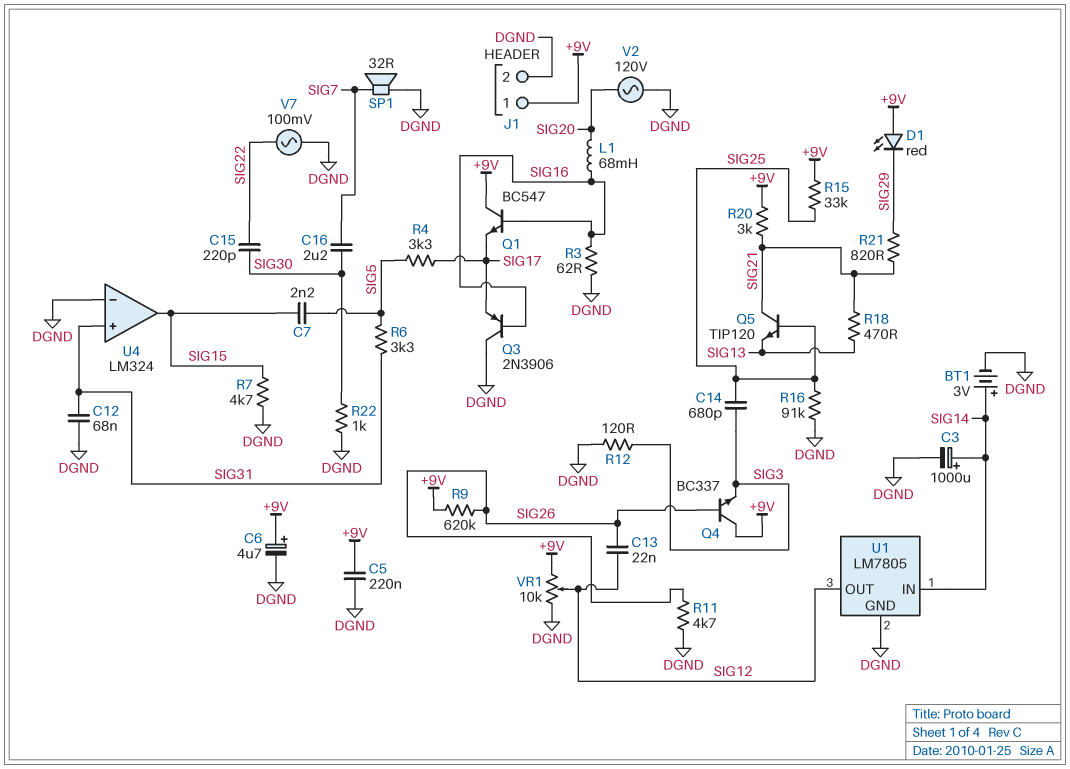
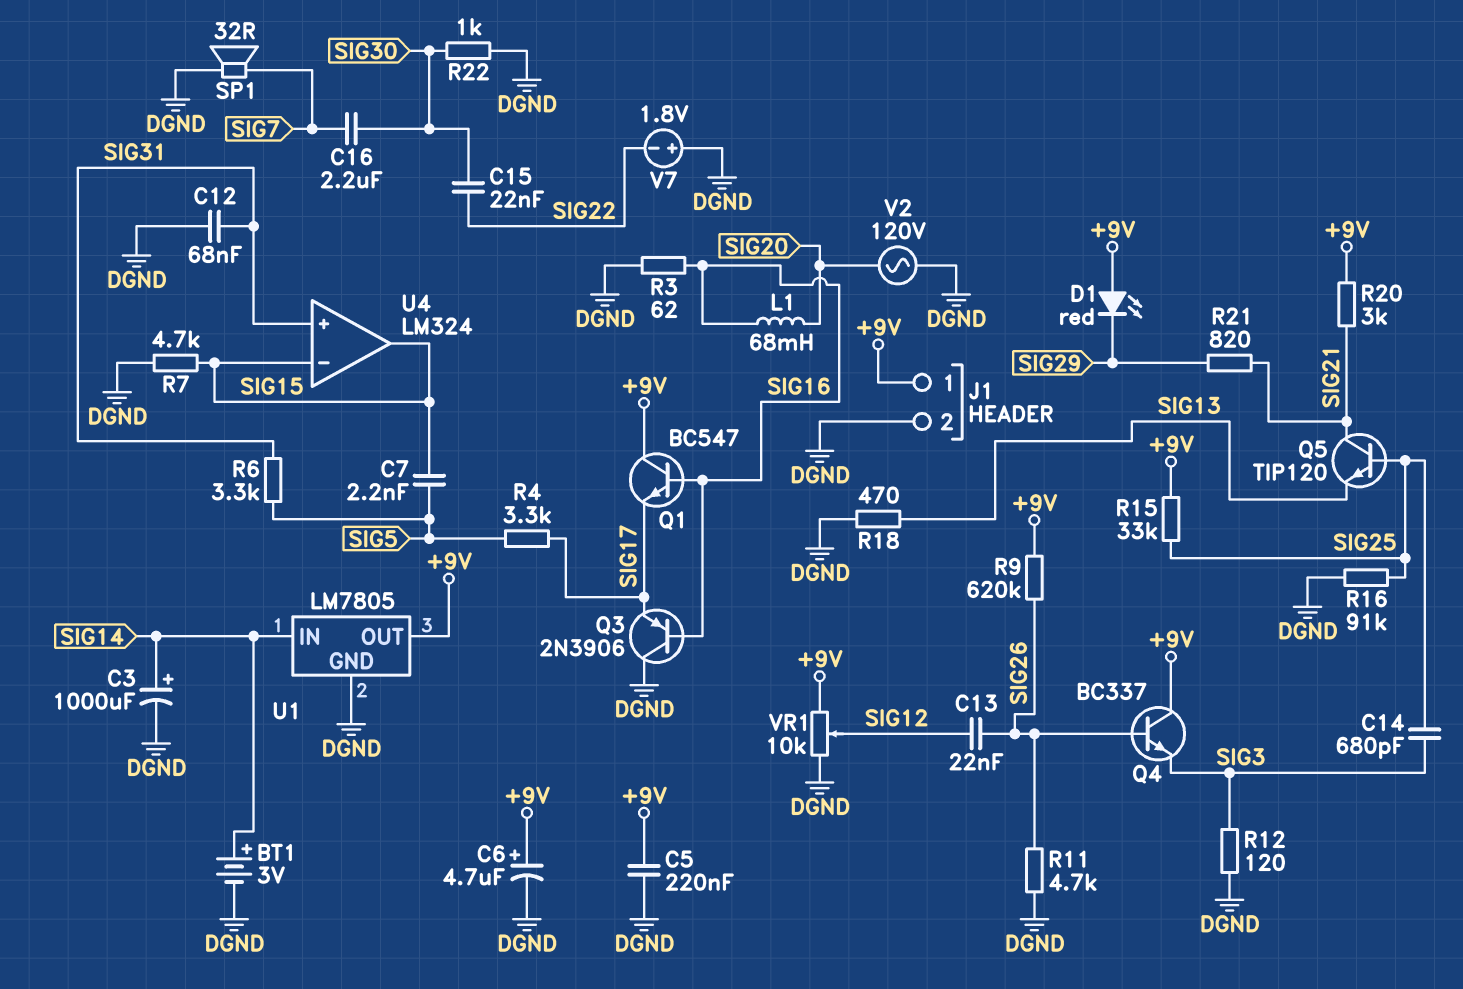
C15: 220pF (SIG22, SIG30) -> 22nF (SIG22, SIG30)
R18: 470 (SIG13, SIG21) -> 470 (DGND, SIG13)
U1 pin OUT: SIG12 -> +9V
U4 pin in-: DGND -> SIG15
V7: AC 100mV (DGND, SIG22) -> 1.8V (plus DGND, minus SIG22)

